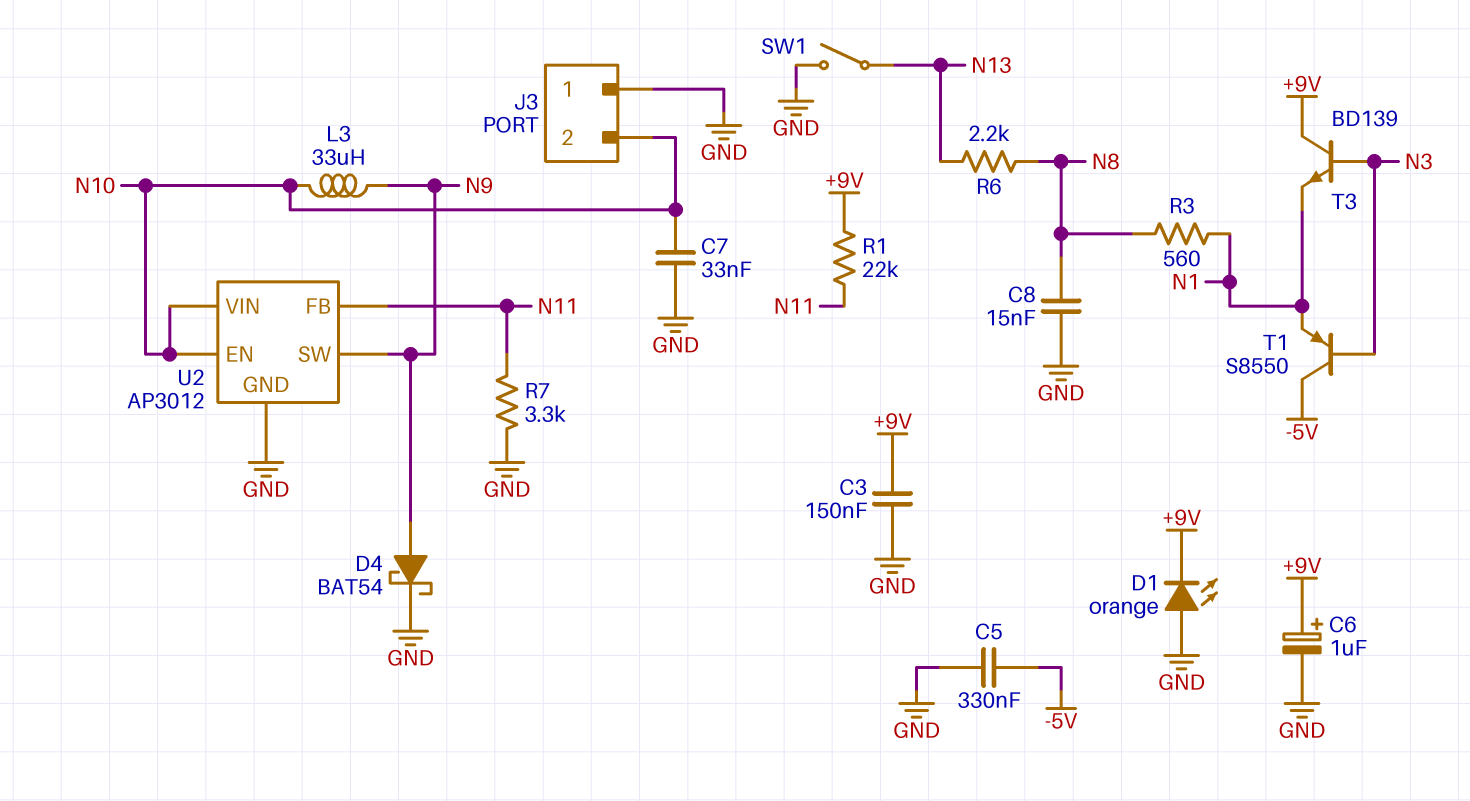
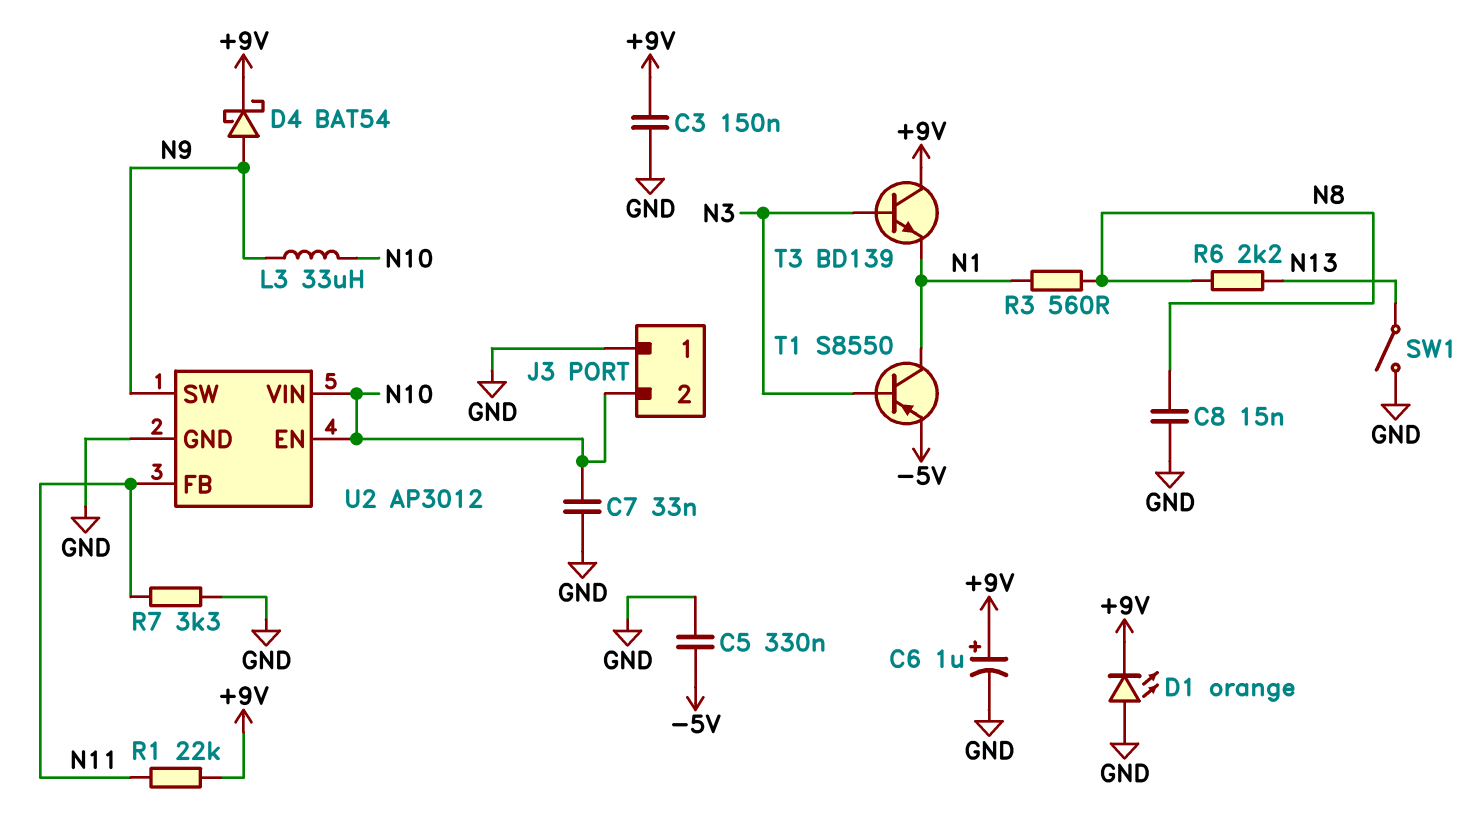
D4: schottky BAT54 (A N9, K GND) -> schottky BAT54 (A N9, K +9V)
T1: PNP S8550 (B N3, C -5V, E N1) -> PNP S8550 (B N3, C N1, E -5V)

